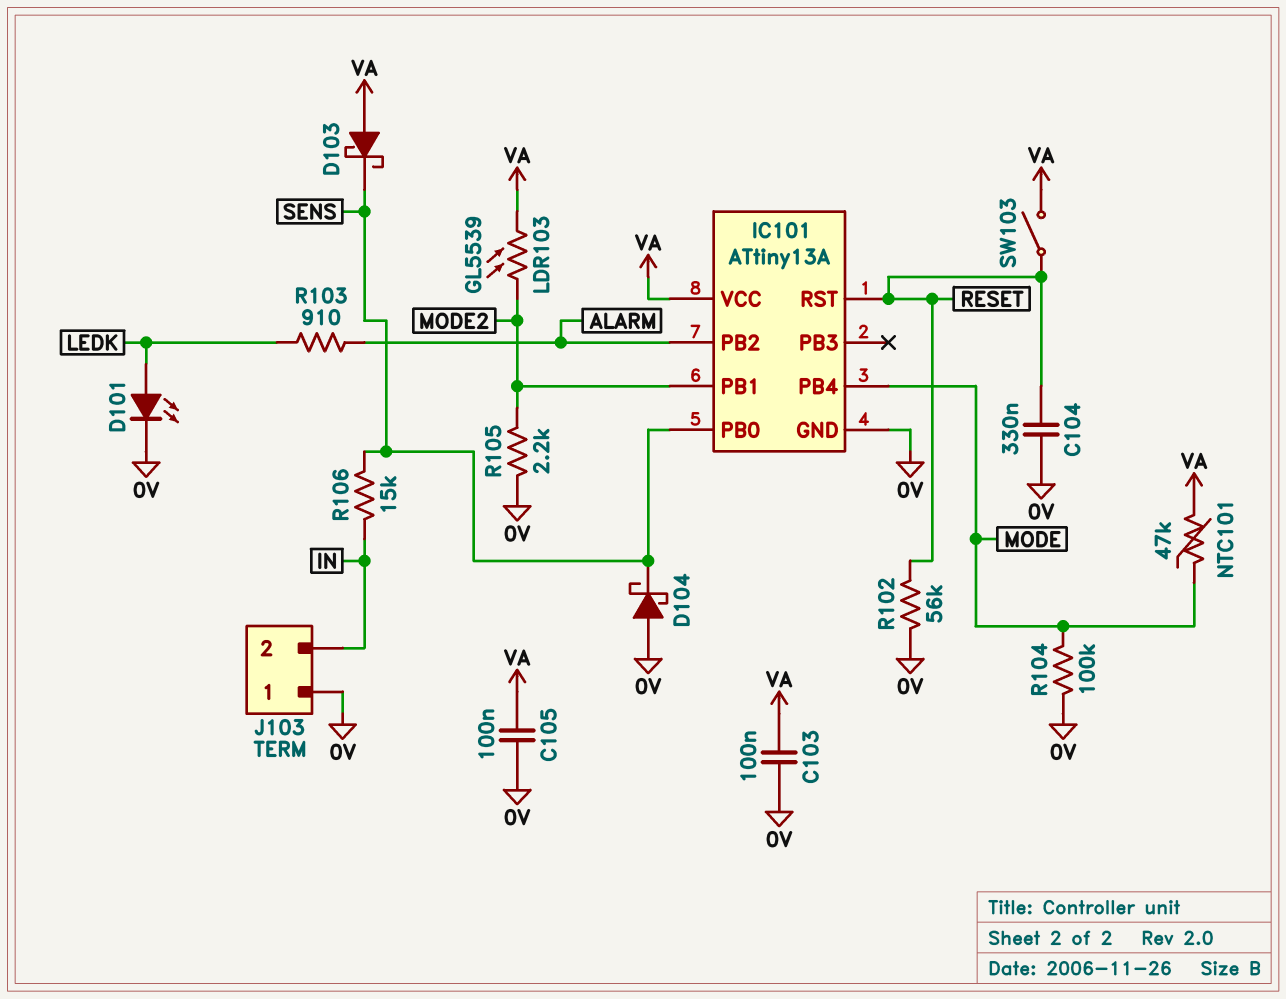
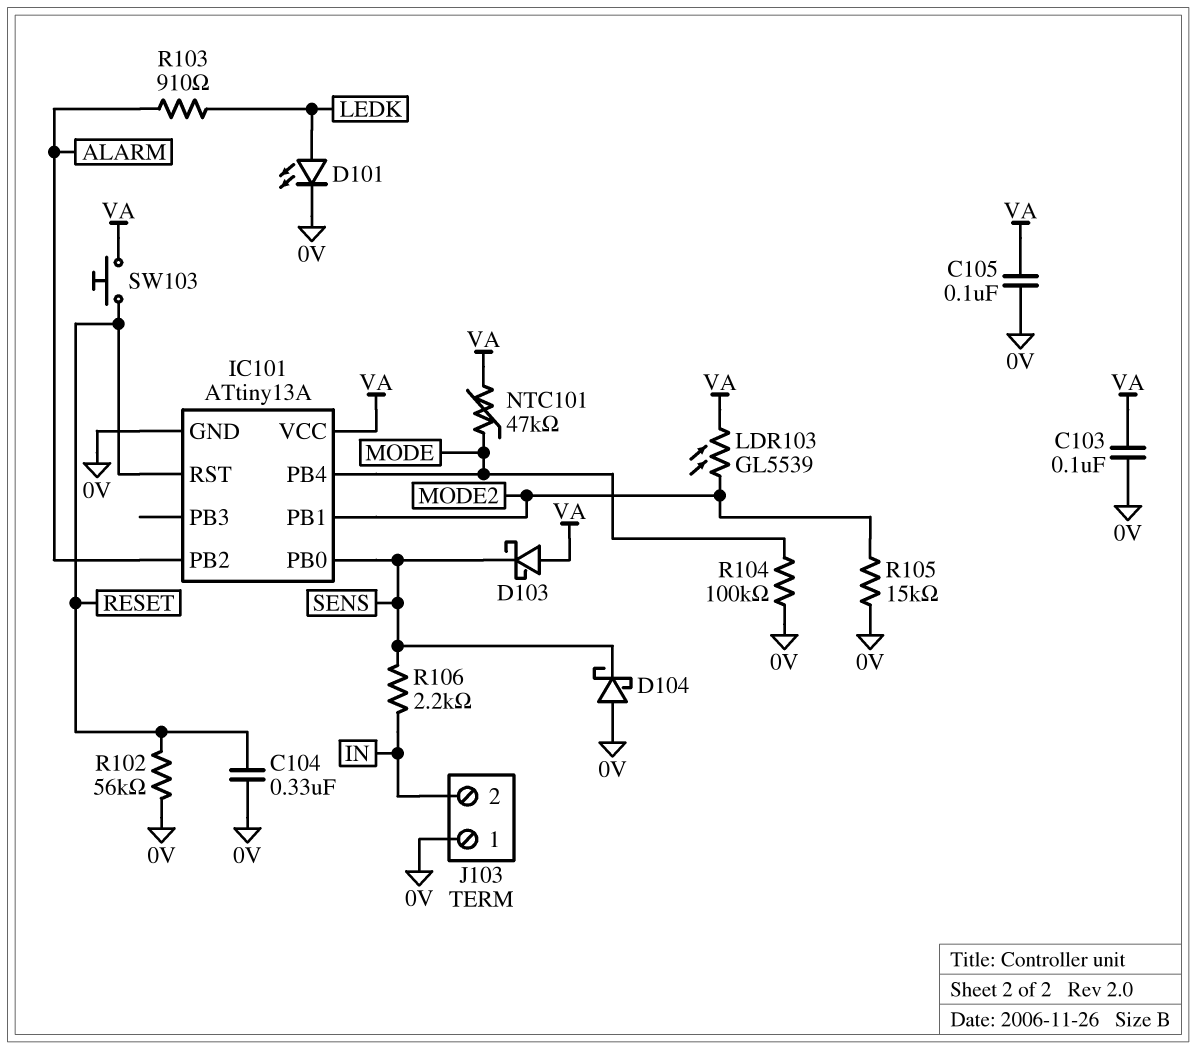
R105: 2.2k (0V, MODE2) -> 15k (0V, MODE2)
R106: 15k (IN, SENS) -> 2.2k (IN, SENS)
SW103: switch (RESET, VA) -> button (RESET, VA)

